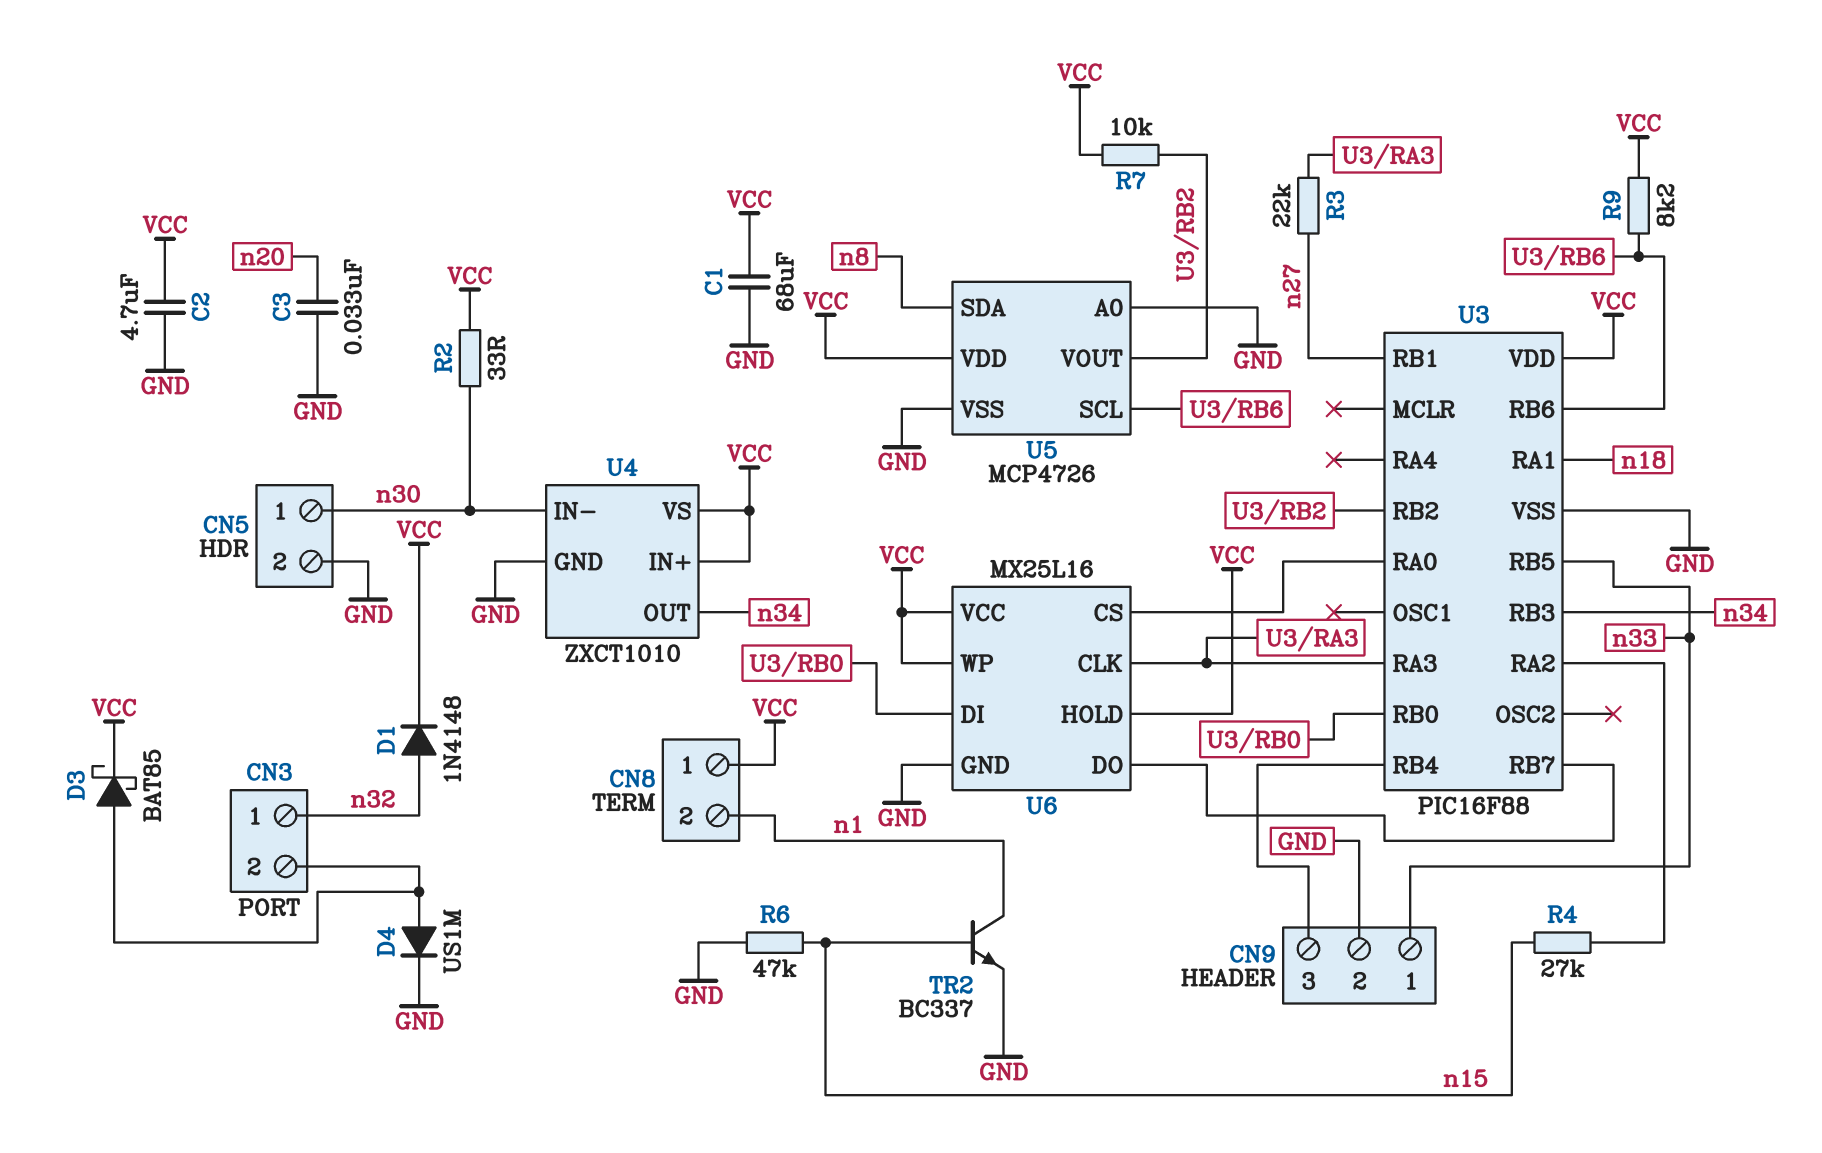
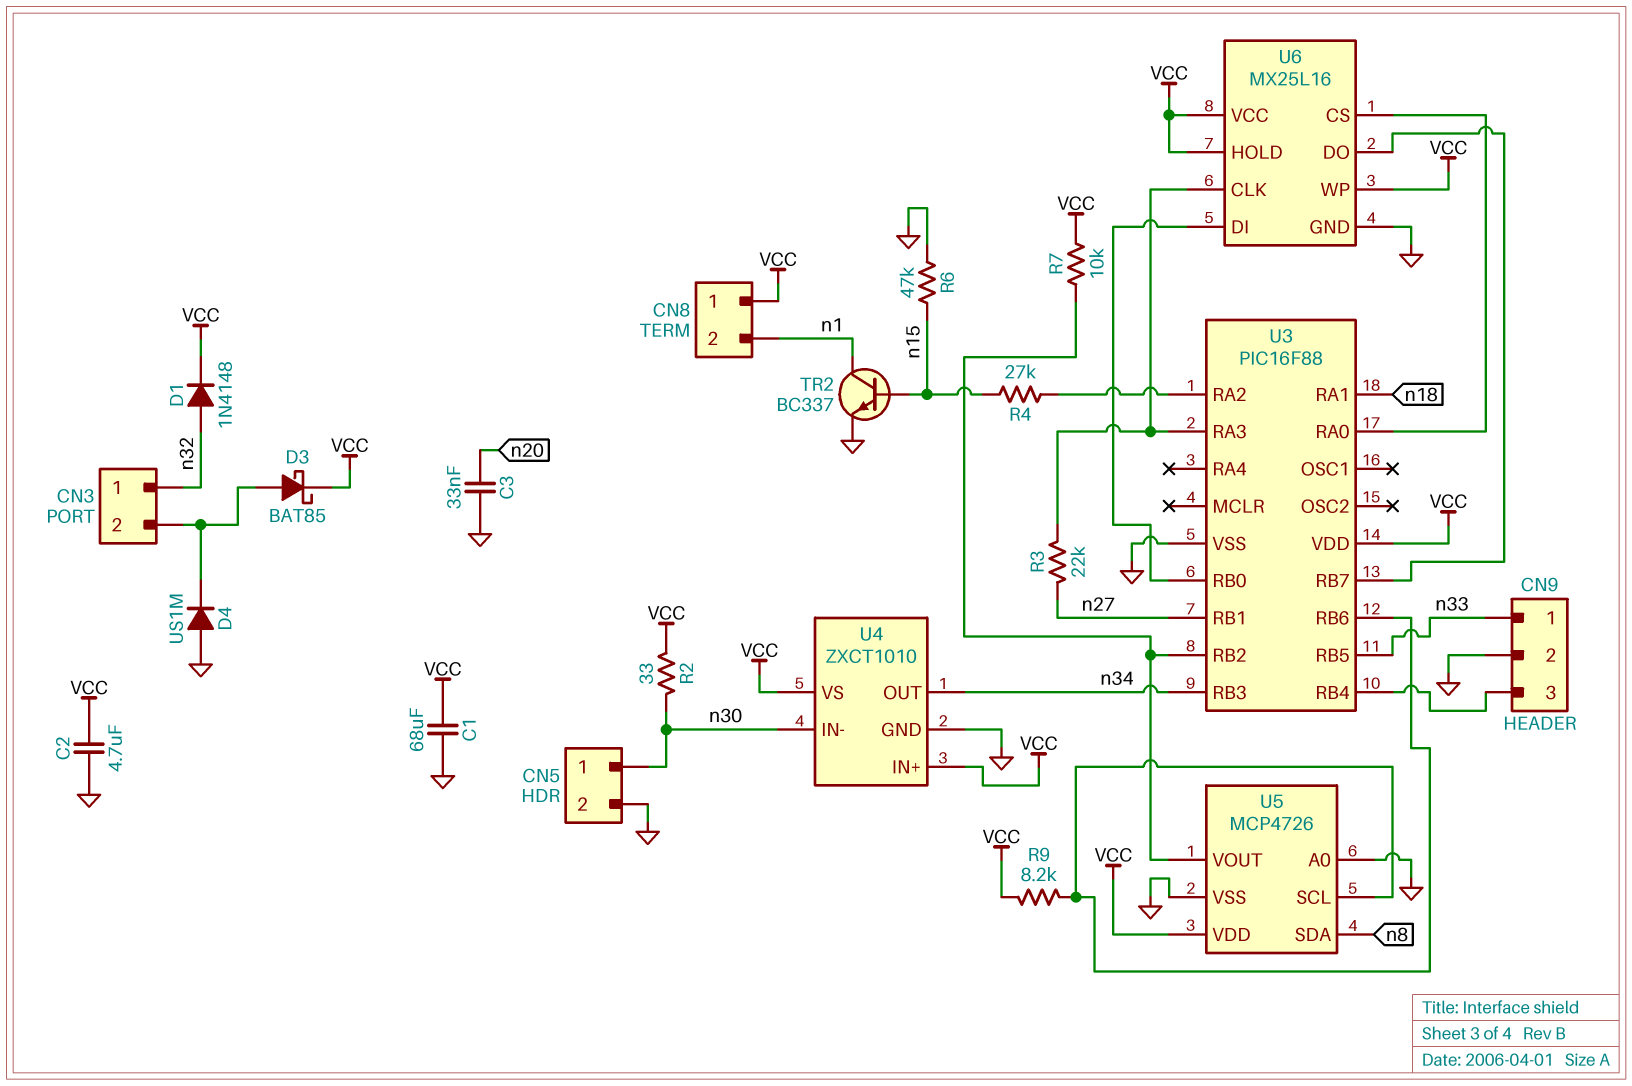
D4: diode US1M (A CN3/2, K GND) -> diode US1M (A GND, K CN3/2)

